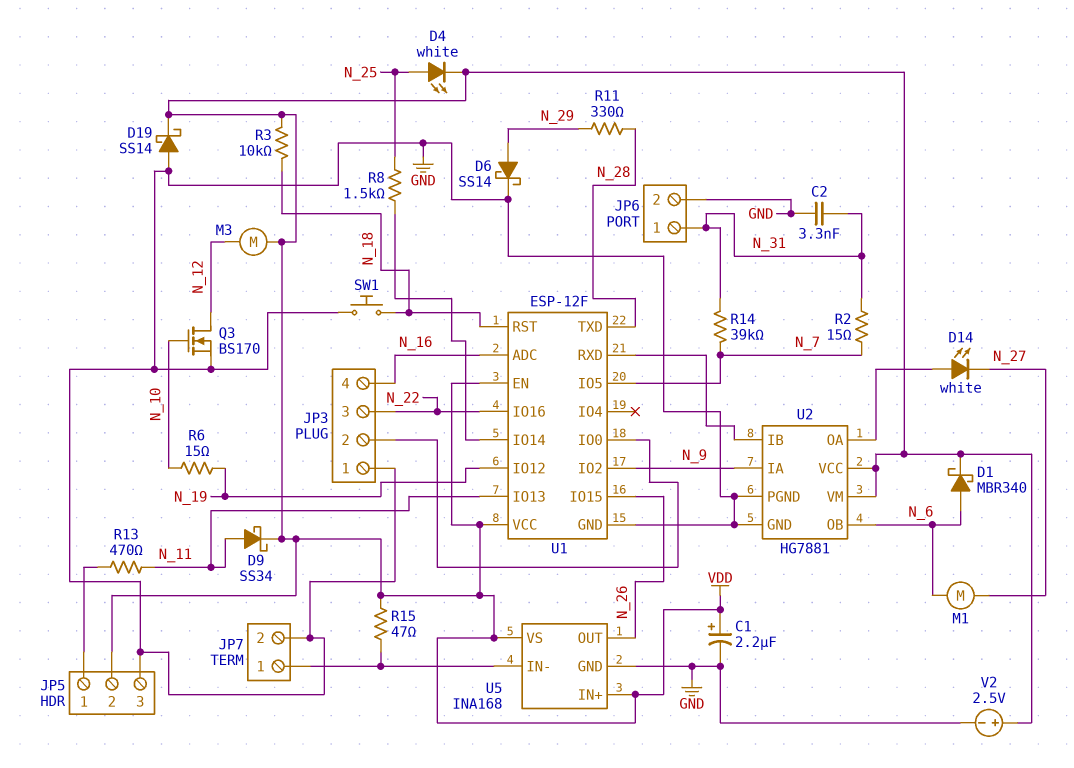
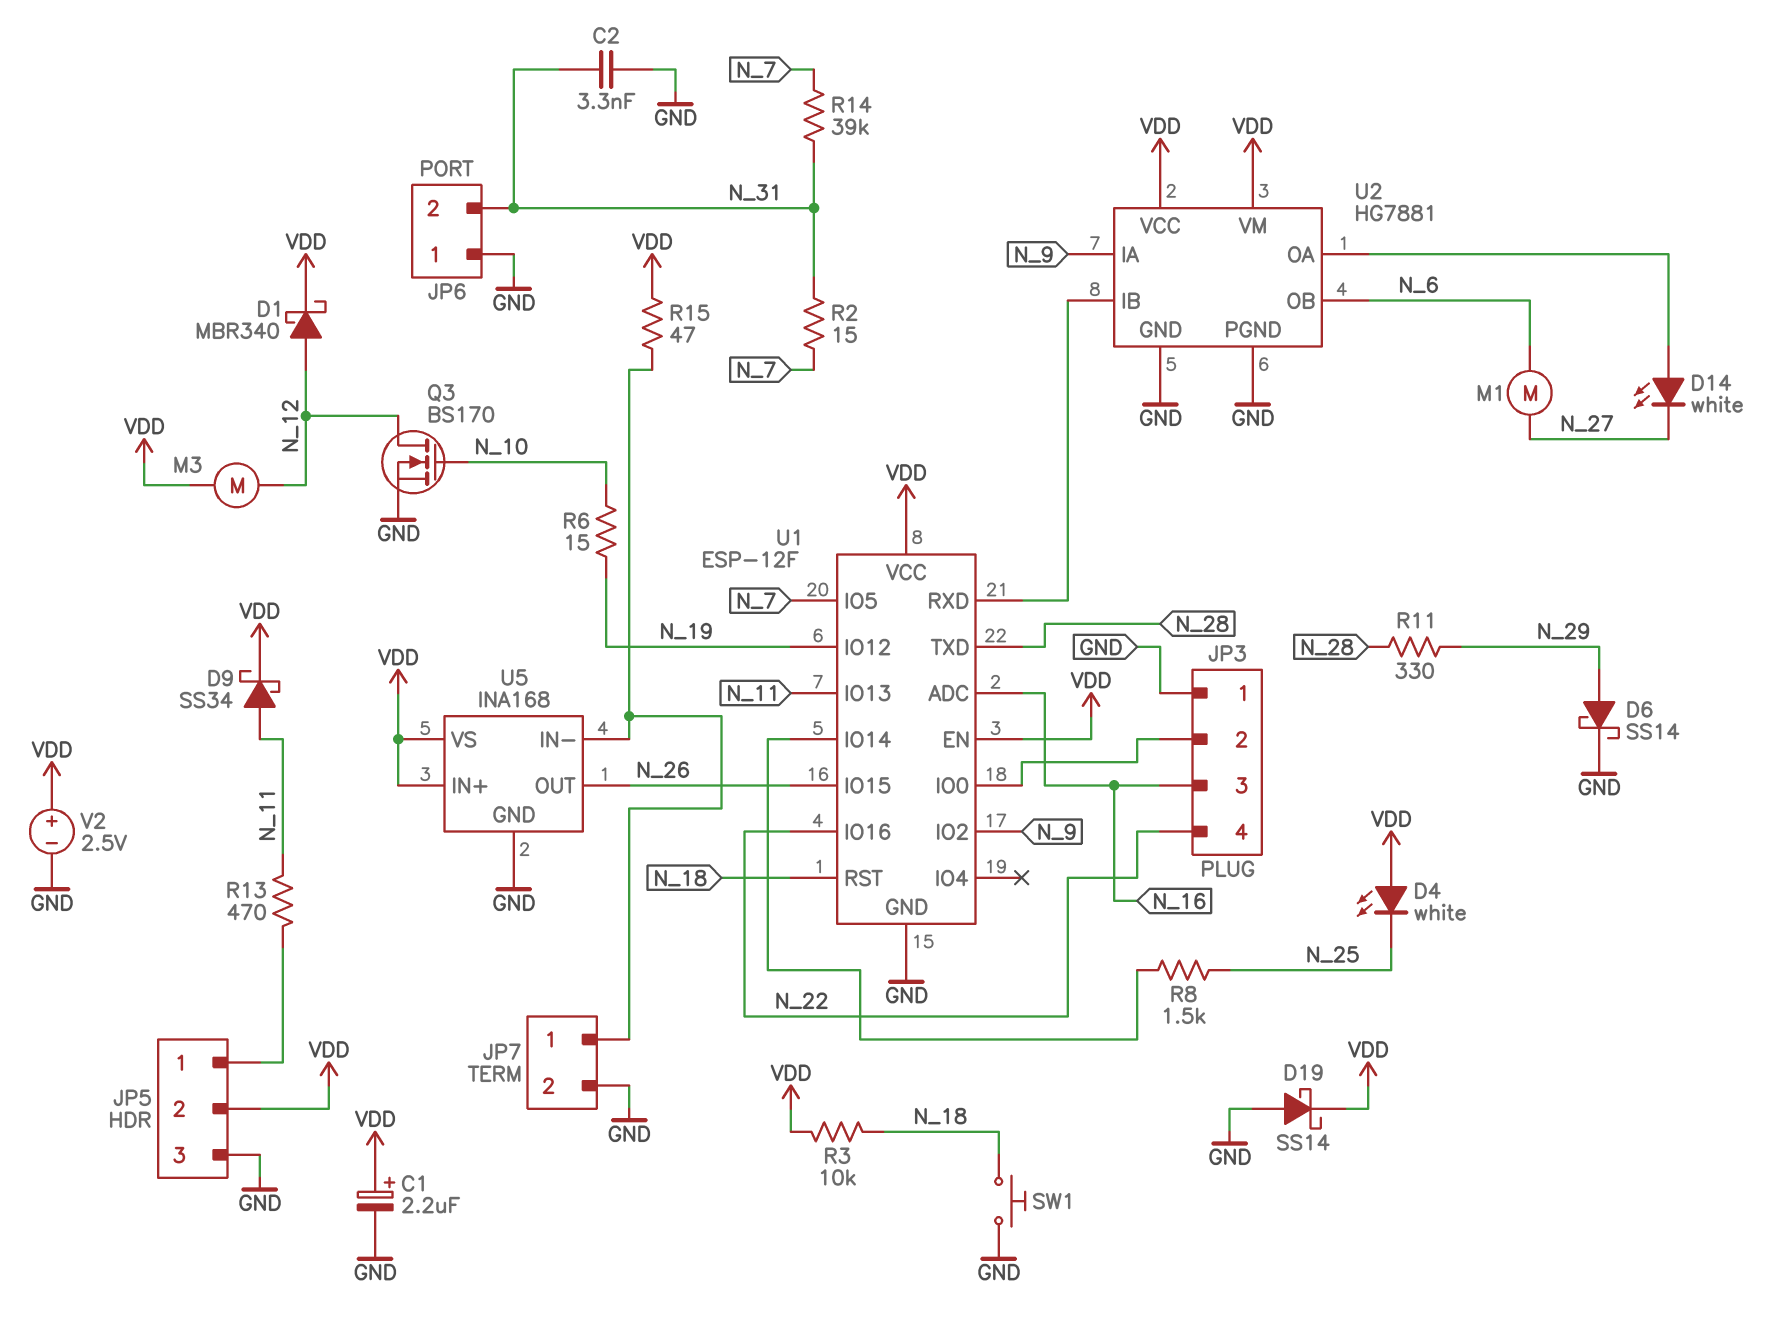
D1: schottky MBR340 (A N_6, K VDD) -> schottky MBR340 (A N_12, K VDD)
D4: LED white (A N_25, K VDD) -> LED white (A VDD, K N_25)
JP3 pin 3: N_22 -> N_16
JP3 pin 4: N_16 -> N_22
JP6 pin 1: N_31 -> GND
JP6 pin 2: GND -> N_31

